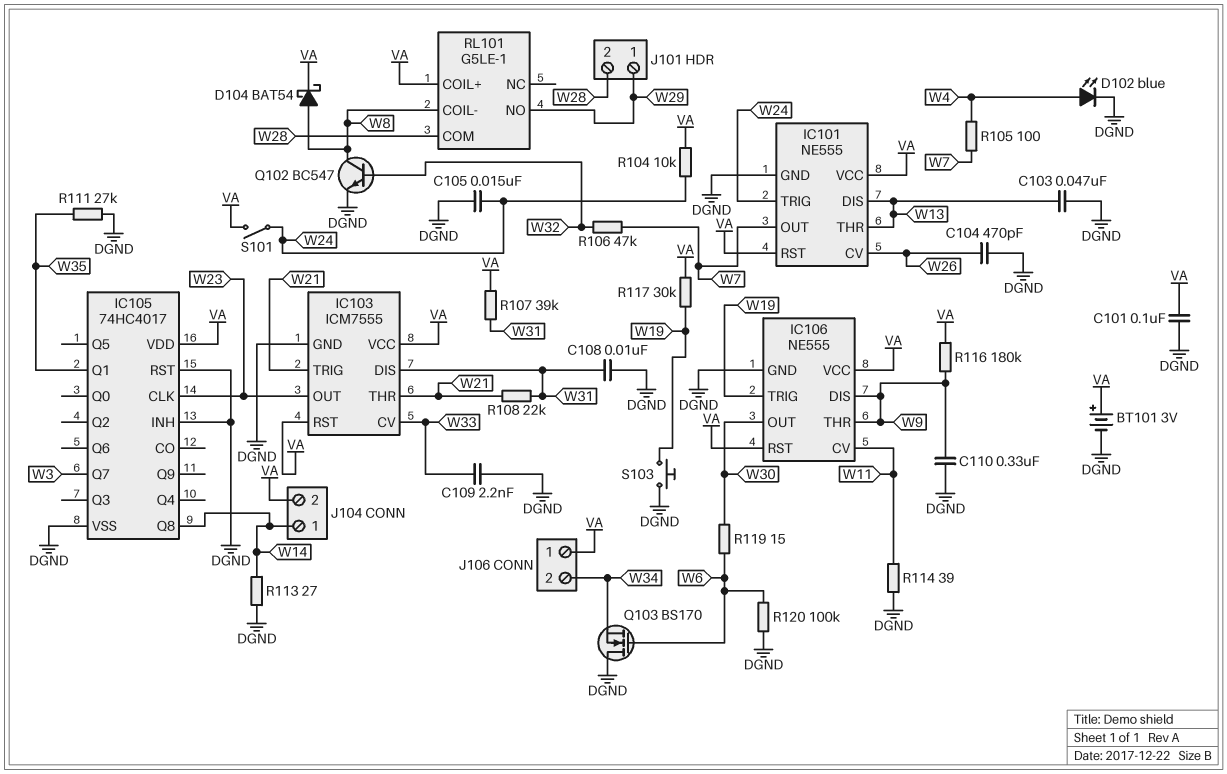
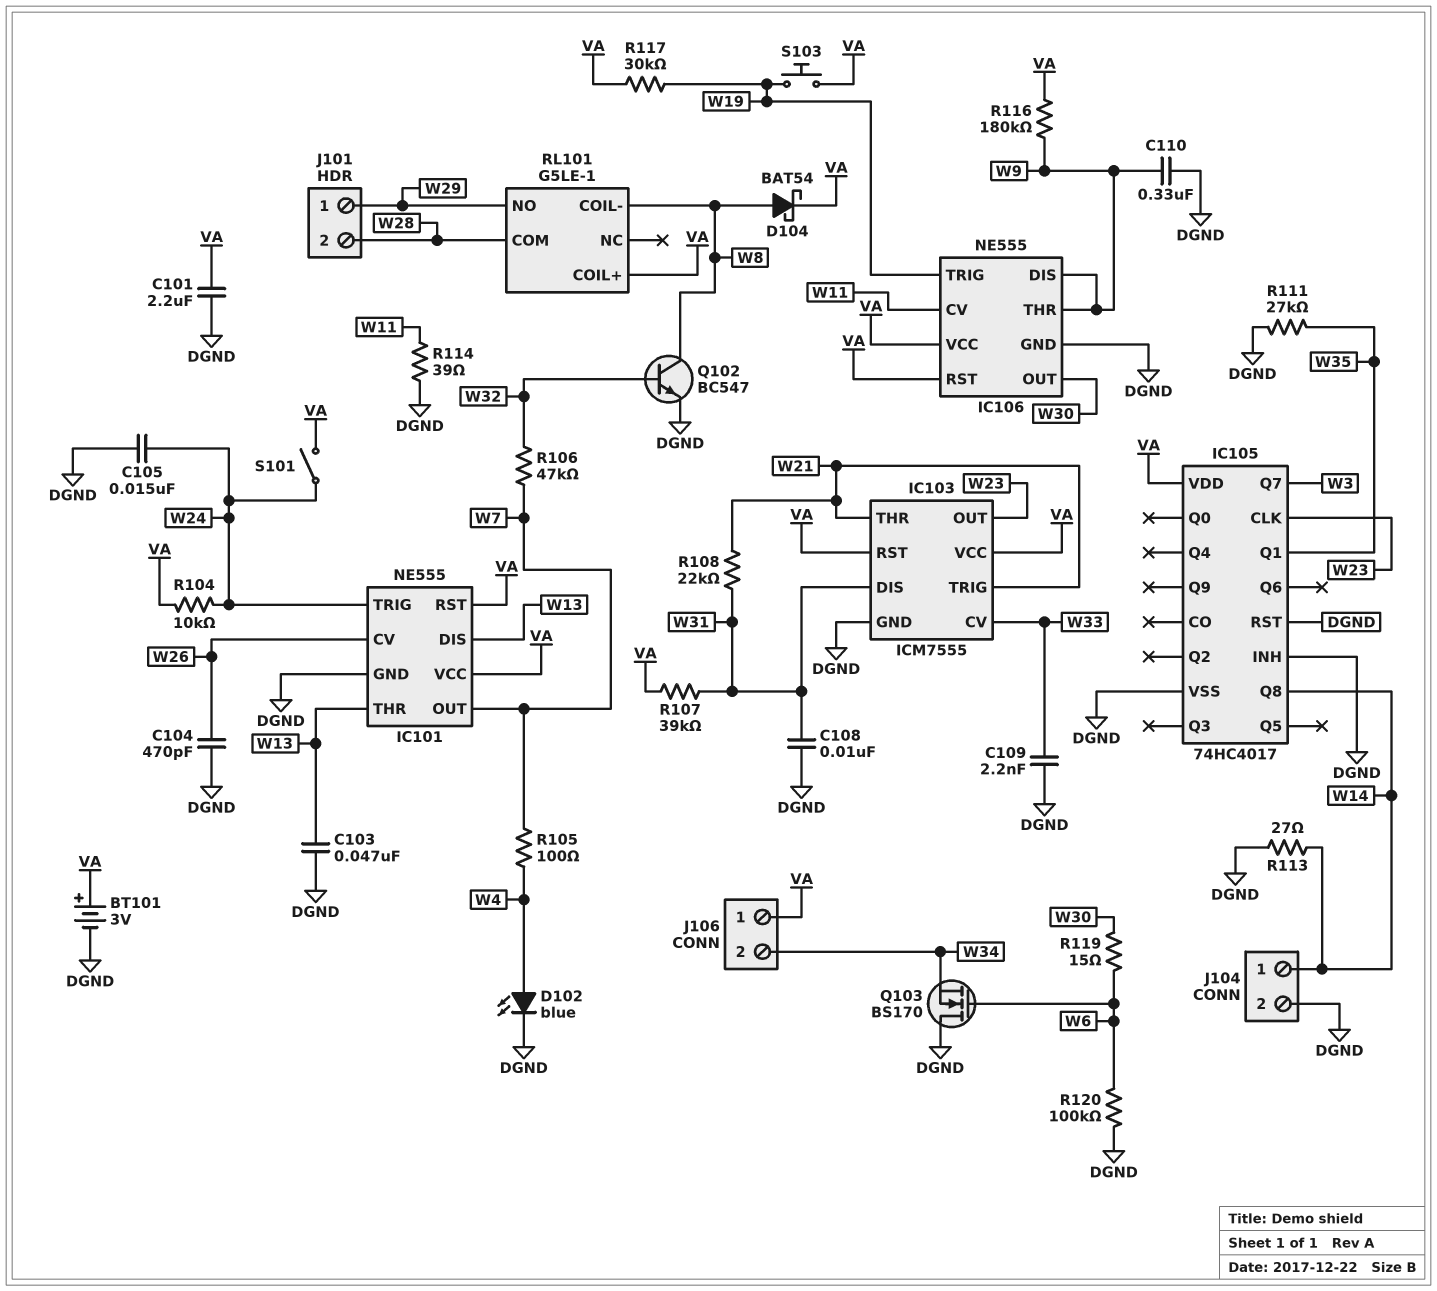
C101: 100nF (DGND, VA) -> 2.2uF (DGND, VA)
J104 pin 2: VA -> DGND
S103: button (DGND, W19) -> button (VA, W19)

